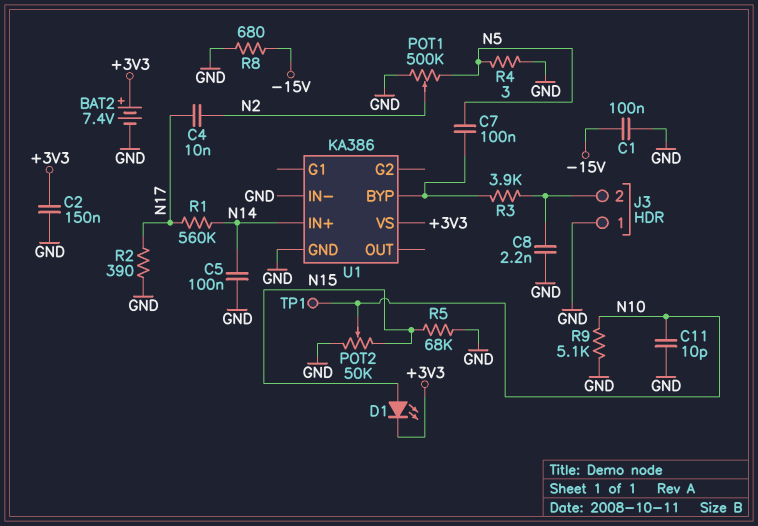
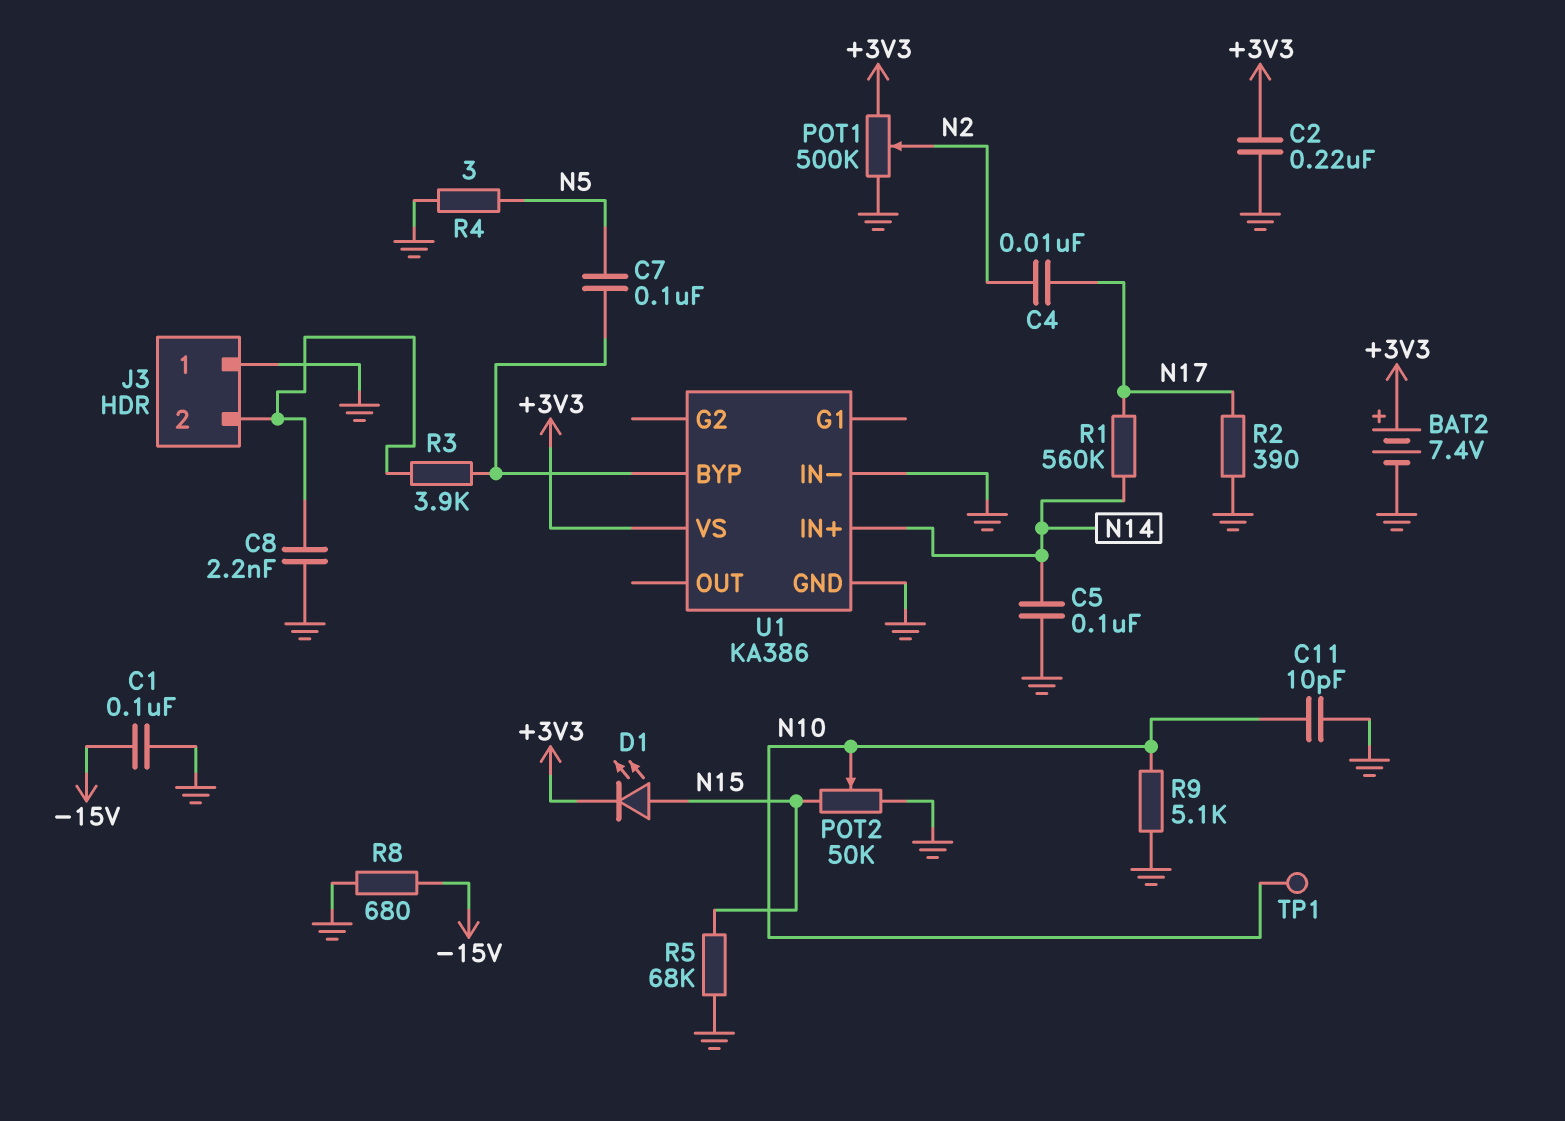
C2: 150nF (+3V3, GND) -> 220nF (+3V3, GND)
POT1: 500k (GND, N5, wiper N2) -> 500k (+3V3, GND, wiper N2)

